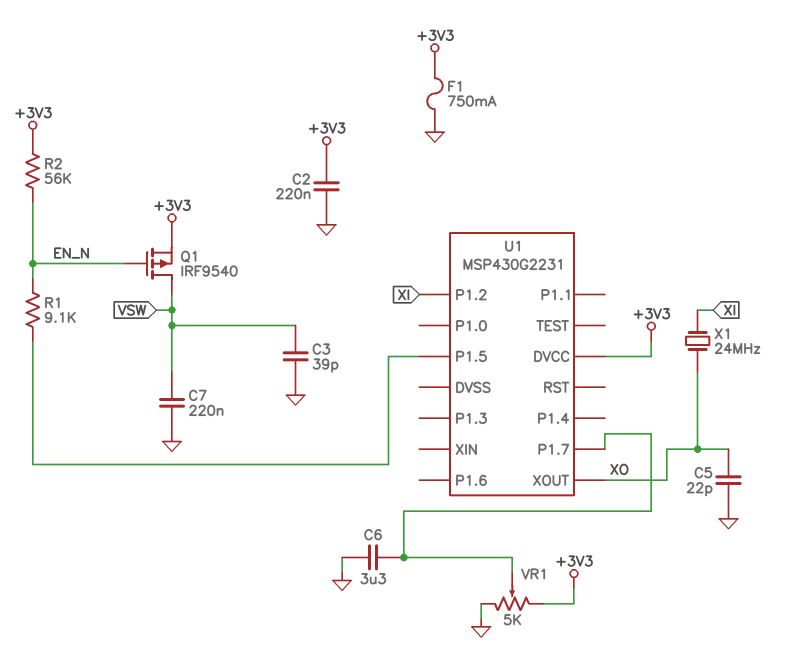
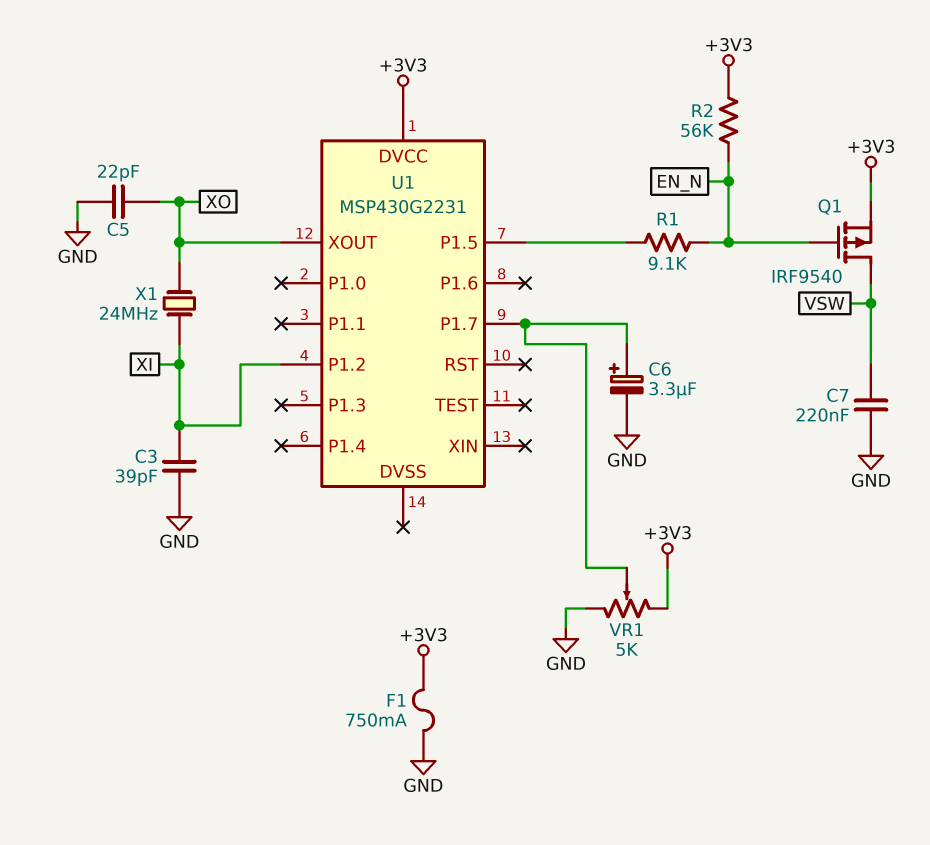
C2: 220nF (+3V3, GND) -> none
C3: 39pF (GND, VSW) -> 39pF (GND, XI)
C6: 3.3uF (GND, U1/P1.7) -> 3.3uF (plus U1/P1.7, minus GND)

